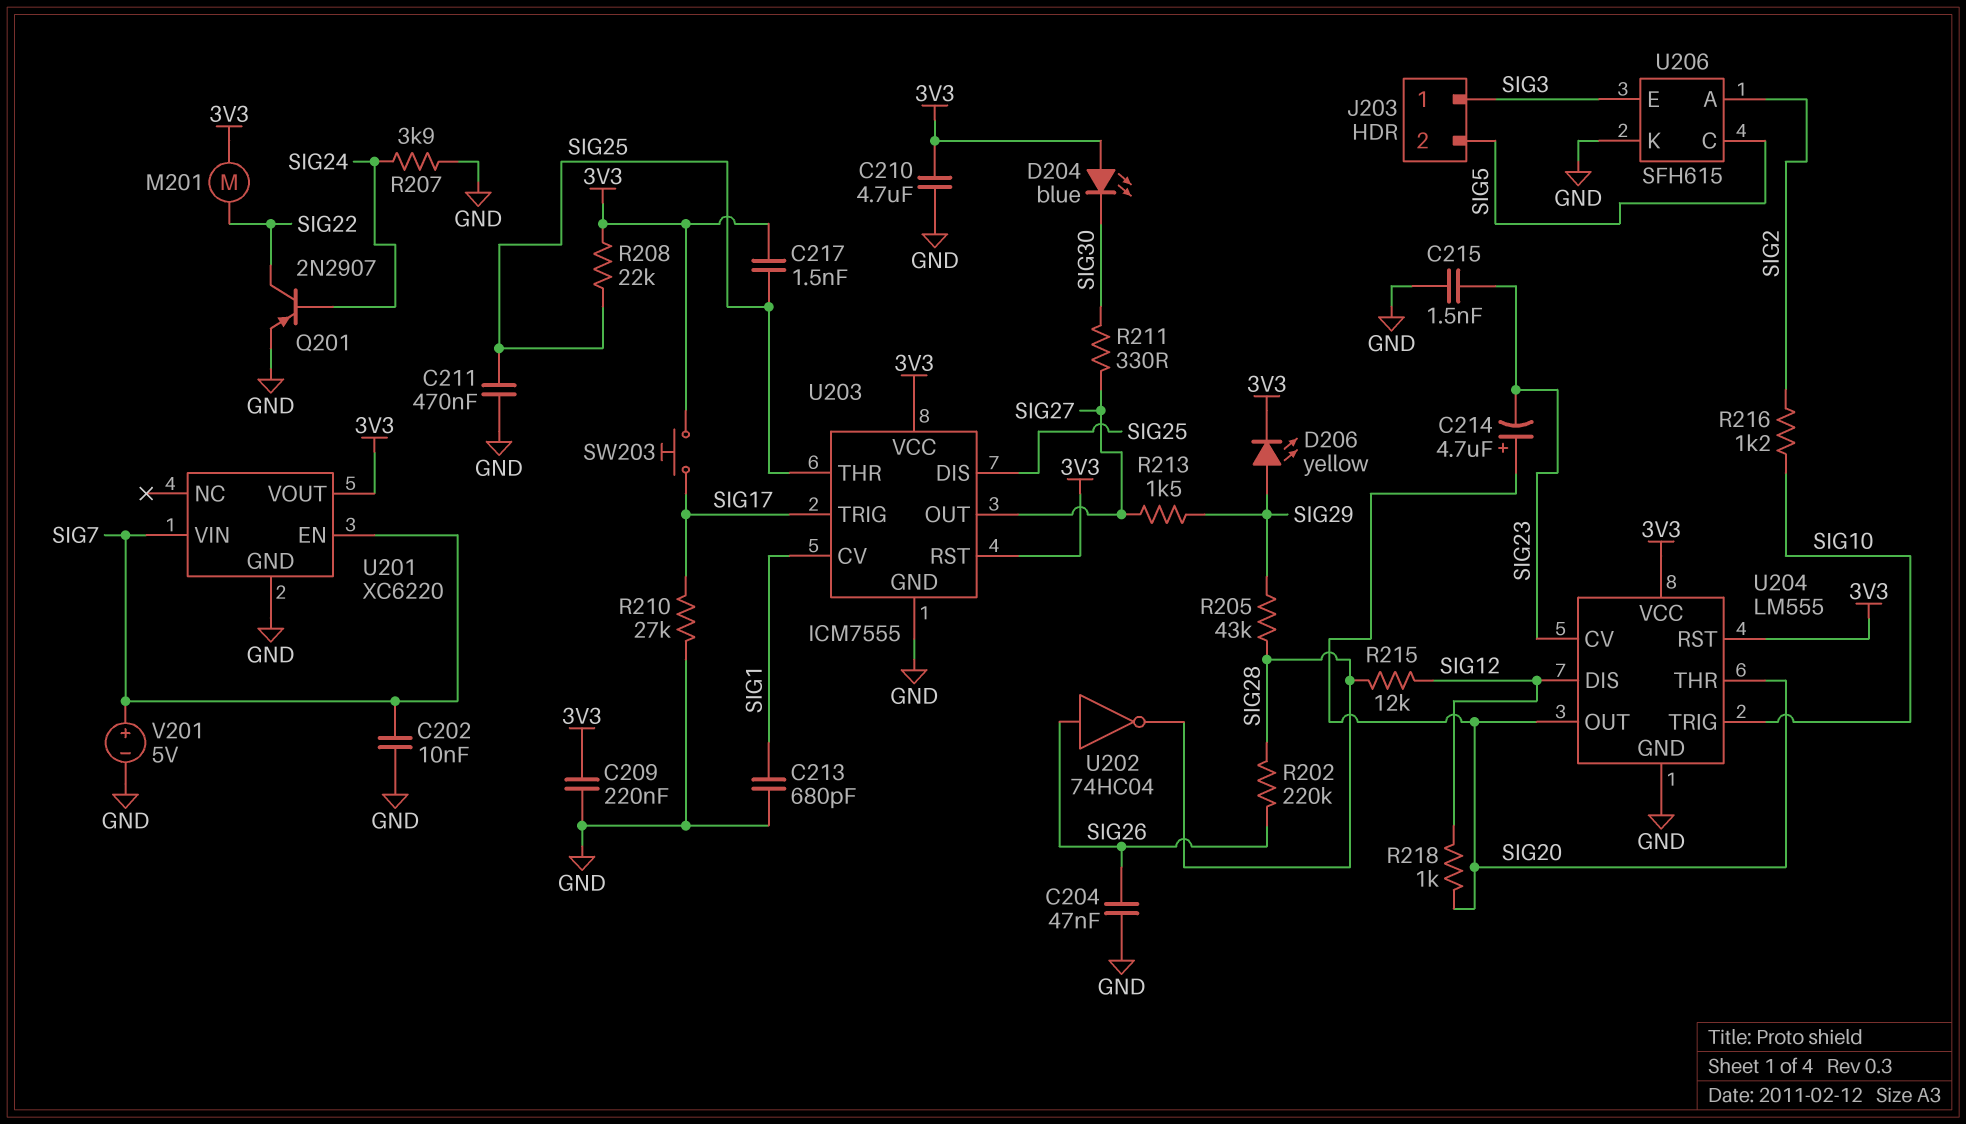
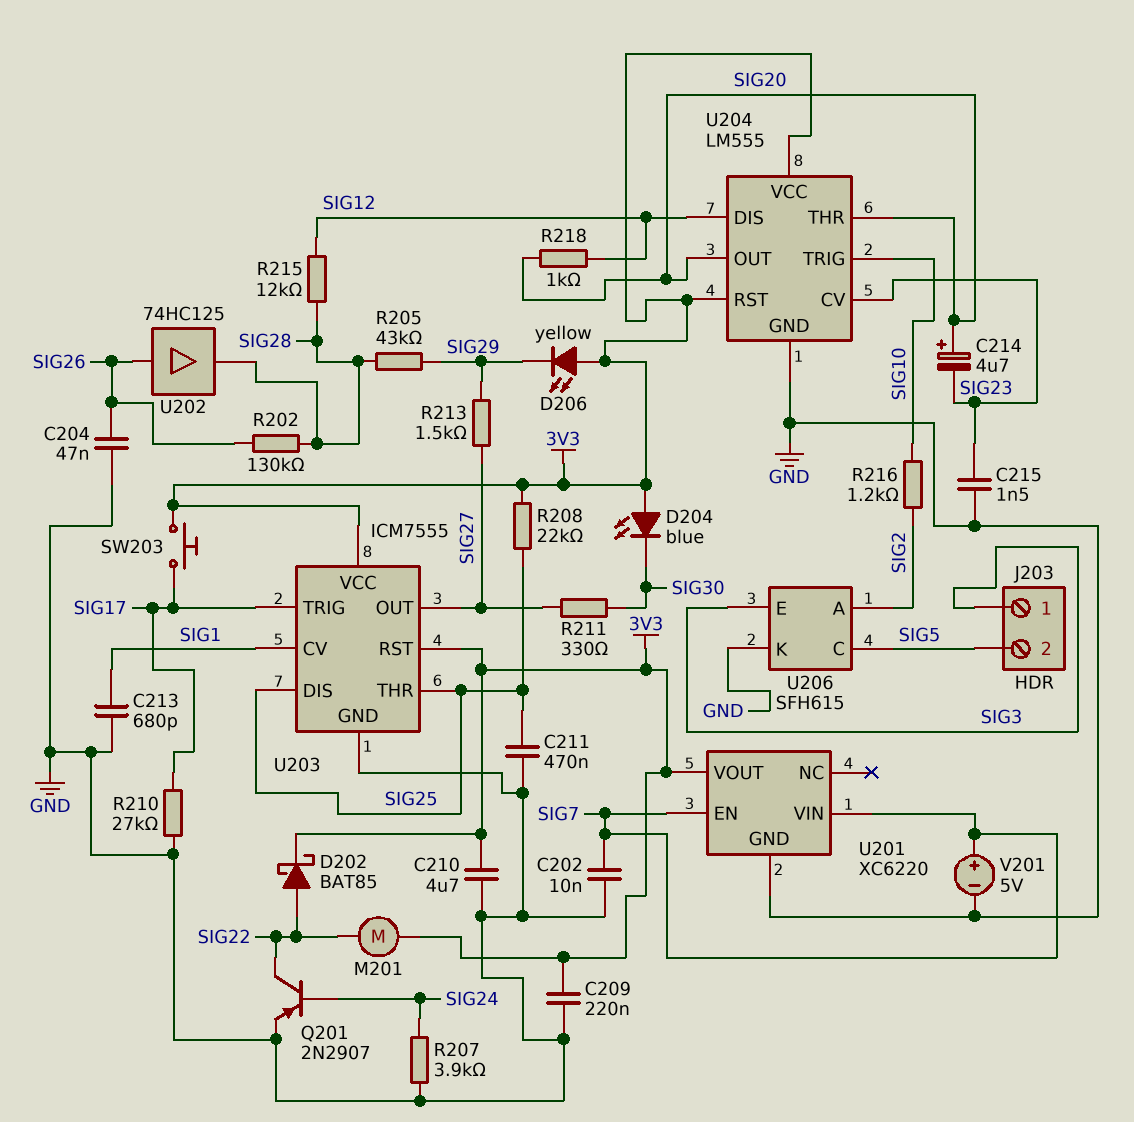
C217: 1.5nF (3V3, SIG25) -> none
D202: none -> schottky BAT85 (A SIG22, K 3V3)
D206: LED yellow (A SIG29, K 3V3) -> LED yellow (A 3V3, K SIG29)
R202: 220k (SIG26, SIG28) -> 130k (SIG26, SIG28)
U202: NOT 74HC04 (in SIG26, out SIG28) -> buffer 74HC125 (in SIG26, out SIG28)

